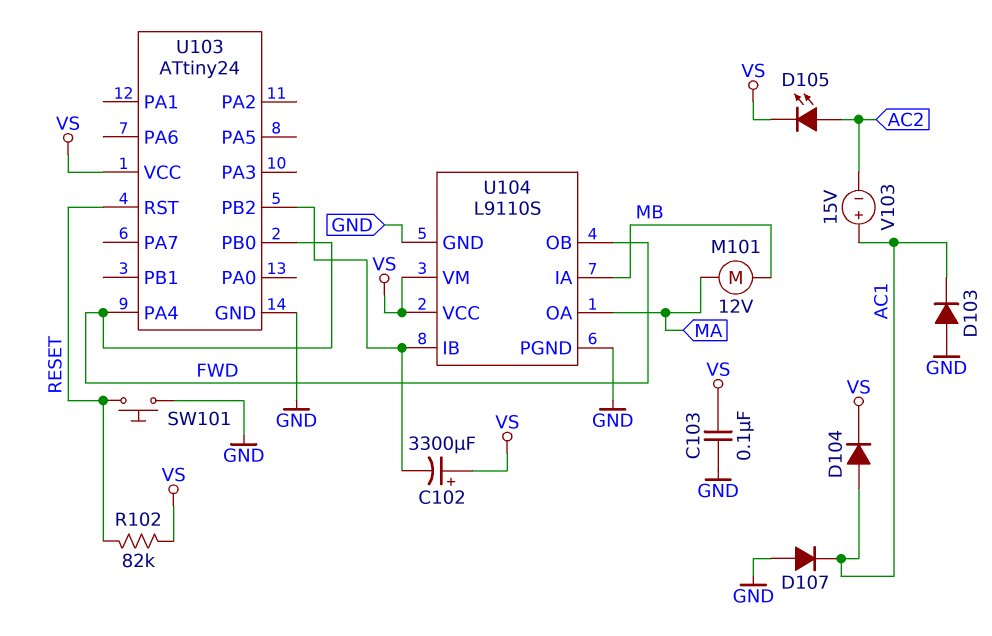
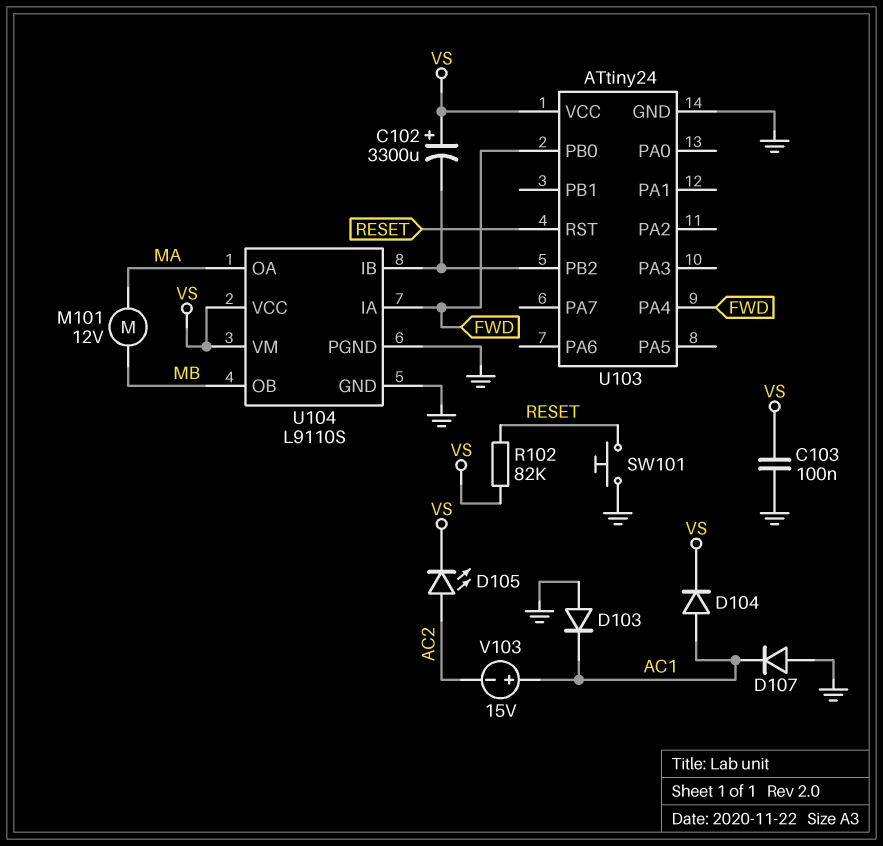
U104 pin IA: MB -> FWD
U104 pin OB: FWD -> MB

